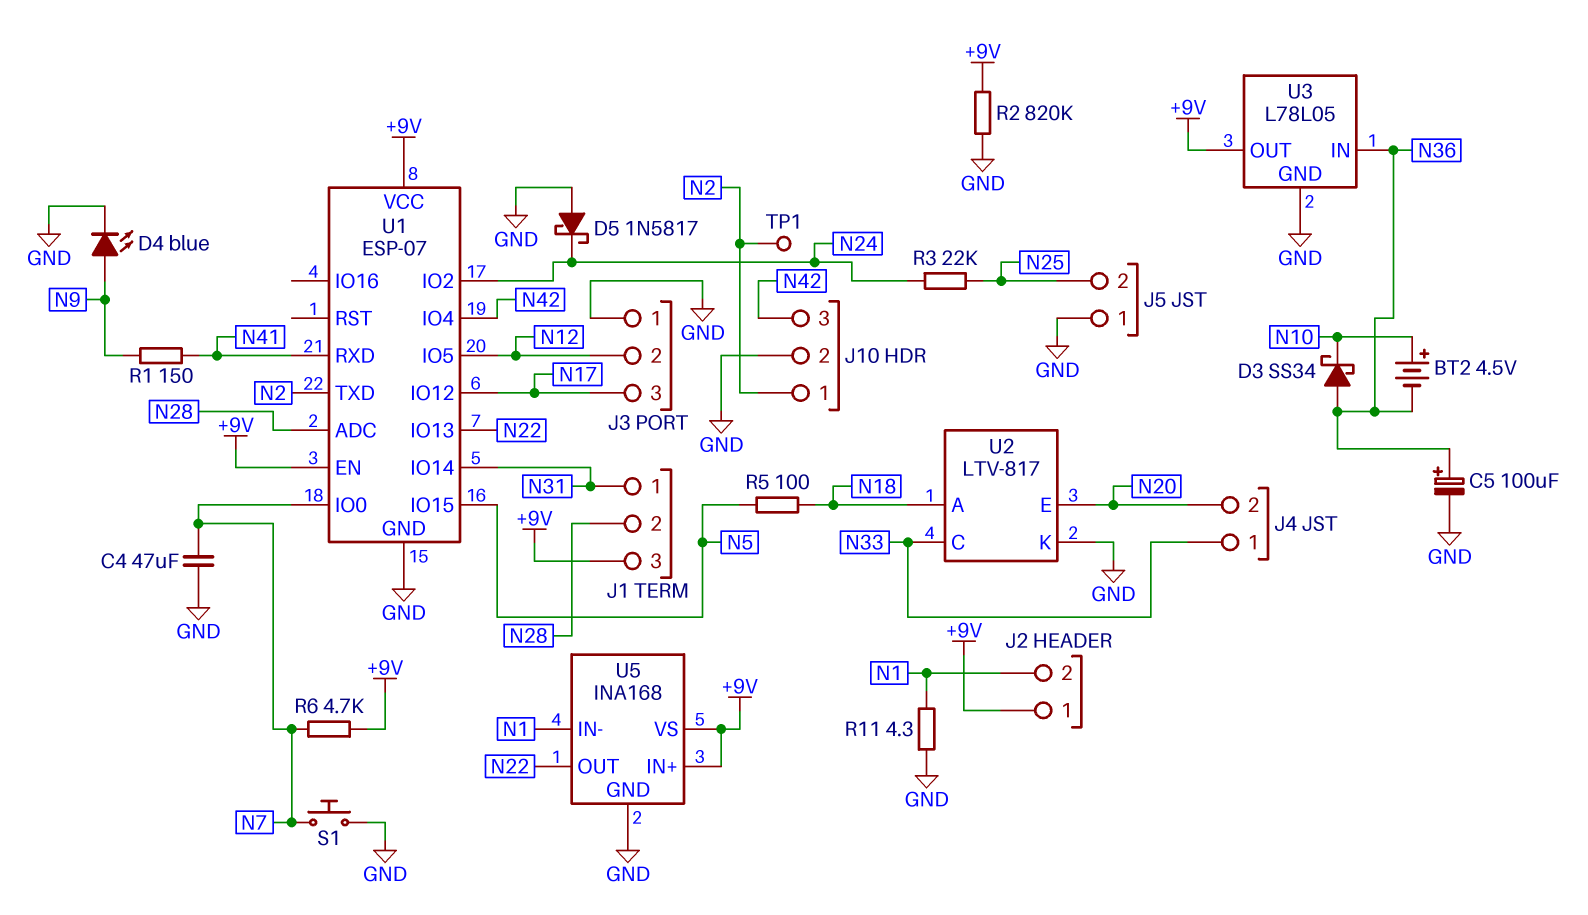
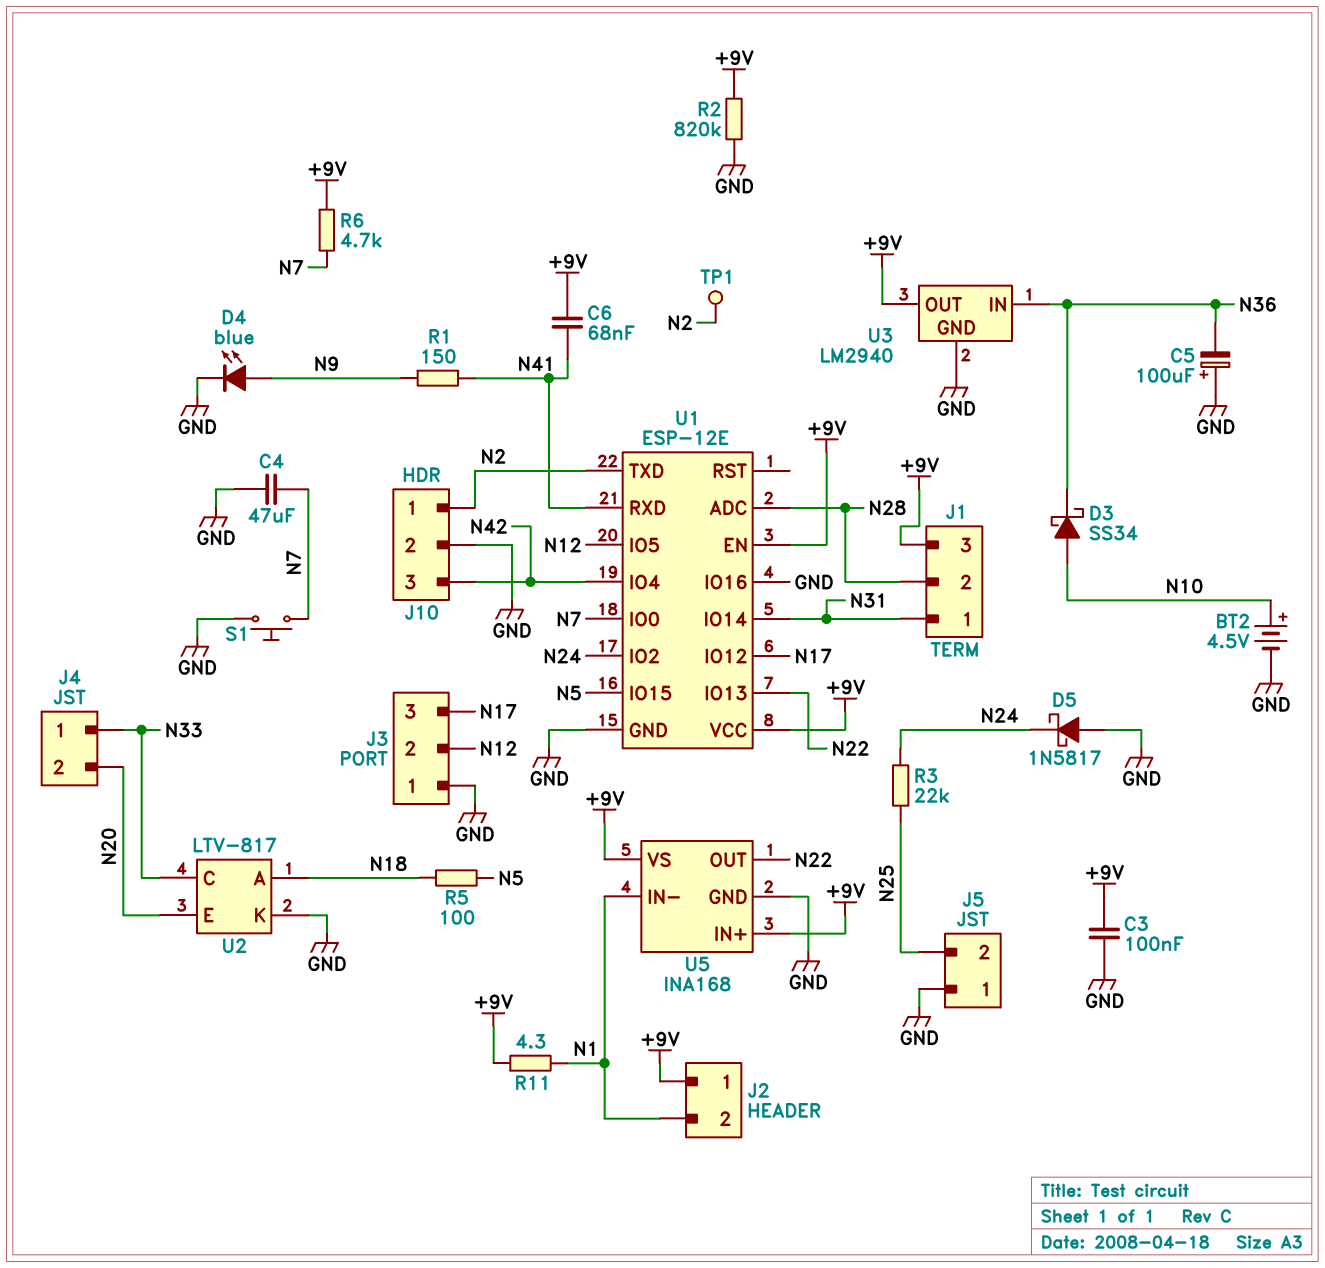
BT2: 4.5V (plus N10, minus N36) -> 4.5V (plus N10, minus GND)
C3: none -> 100nF (+9V, GND)
C5: 100uF (plus N36, minus GND) -> 100uF (plus GND, minus N36)
C6: none -> 68nF (+9V, N41)
D3: schottky SS34 (A N36, K N10) -> schottky SS34 (A N10, K N36)
R11: 4.3 (GND, N1) -> 4.3 (+9V, N1)
U1: ESP-07 -> ESP-12E
U1 pin IO16: none -> GND
U3: L78L05 -> LM2940

